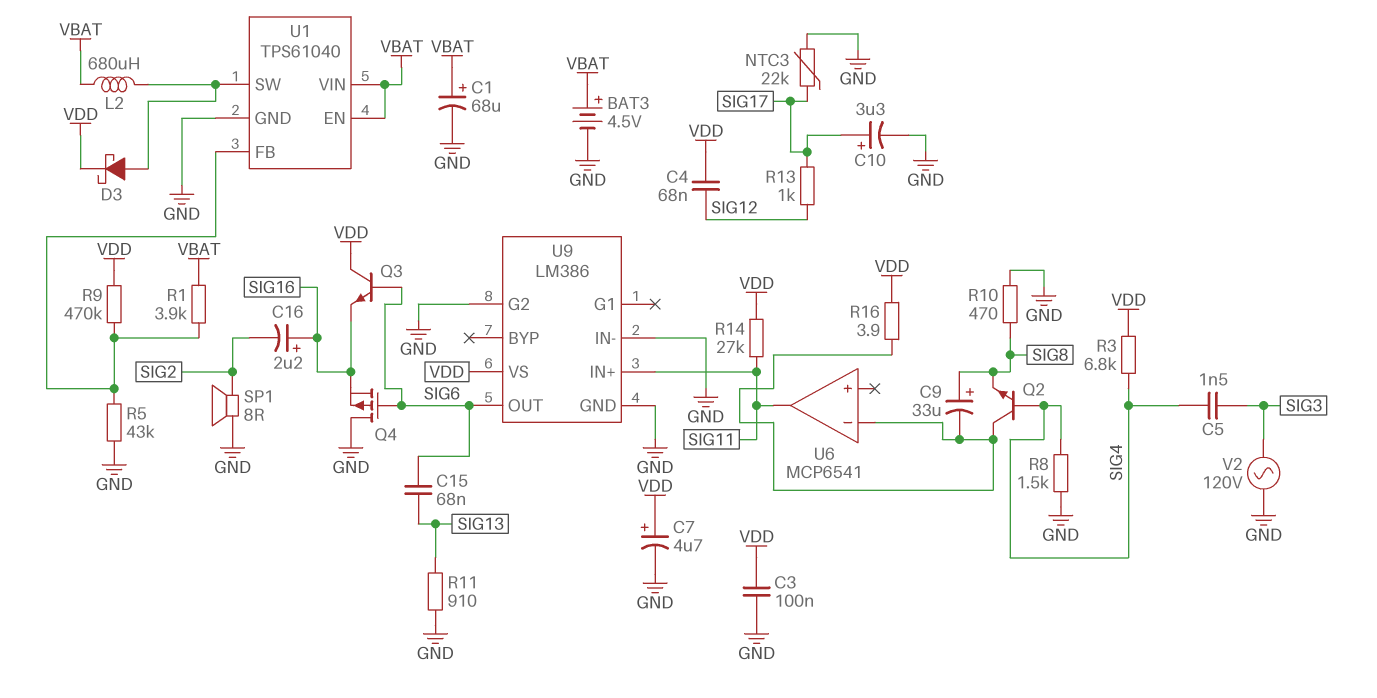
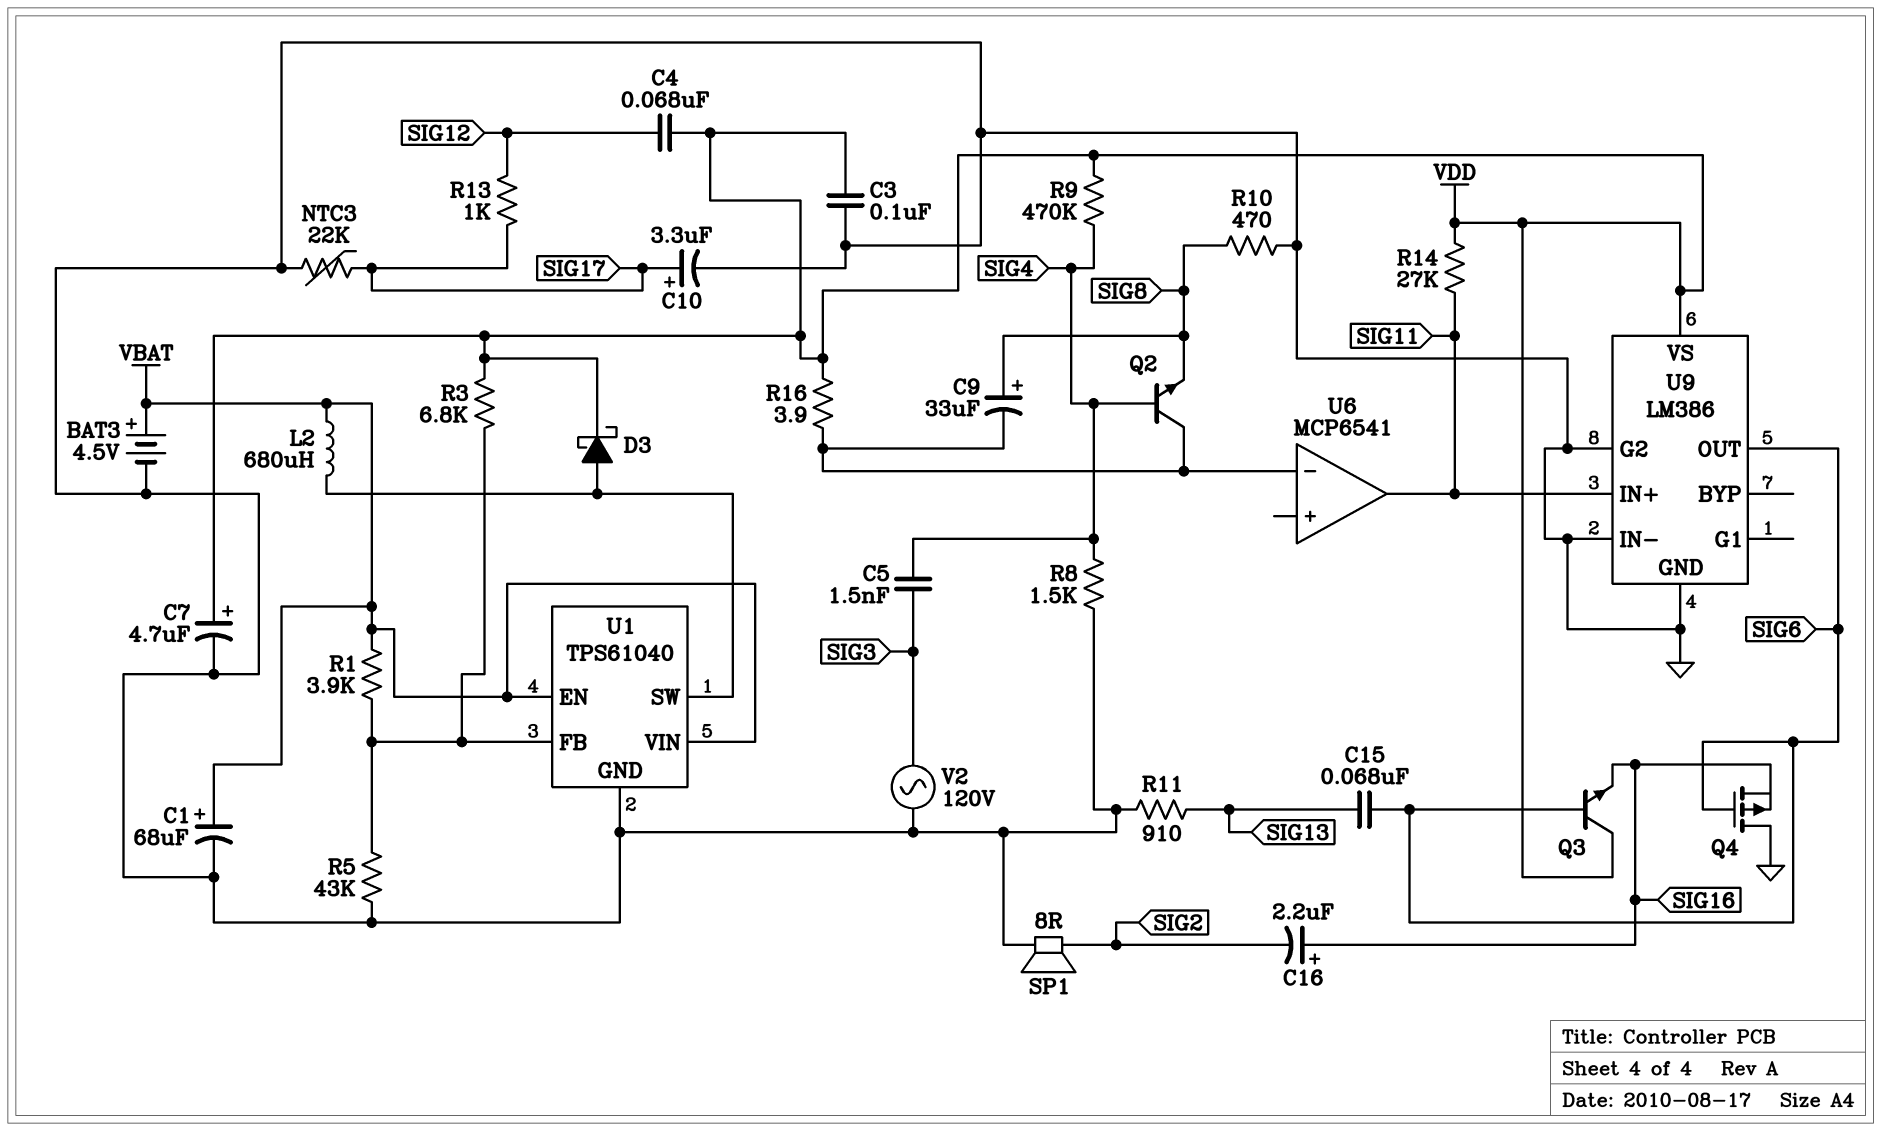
R3: 6.8k (SIG4, VDD) -> 6.8k (U1/FB, VDD)
R9: 470k (U1/FB, VDD) -> 470k (SIG4, VDD)

